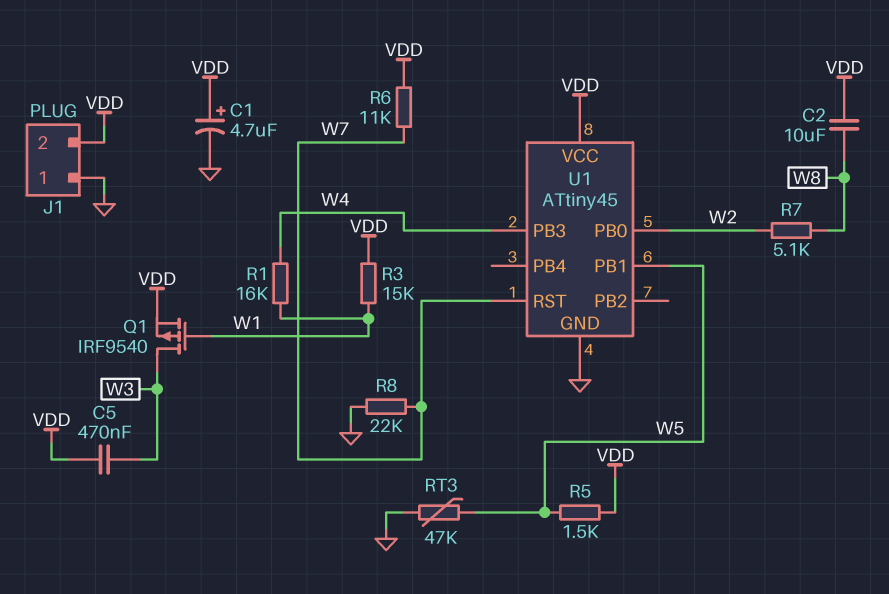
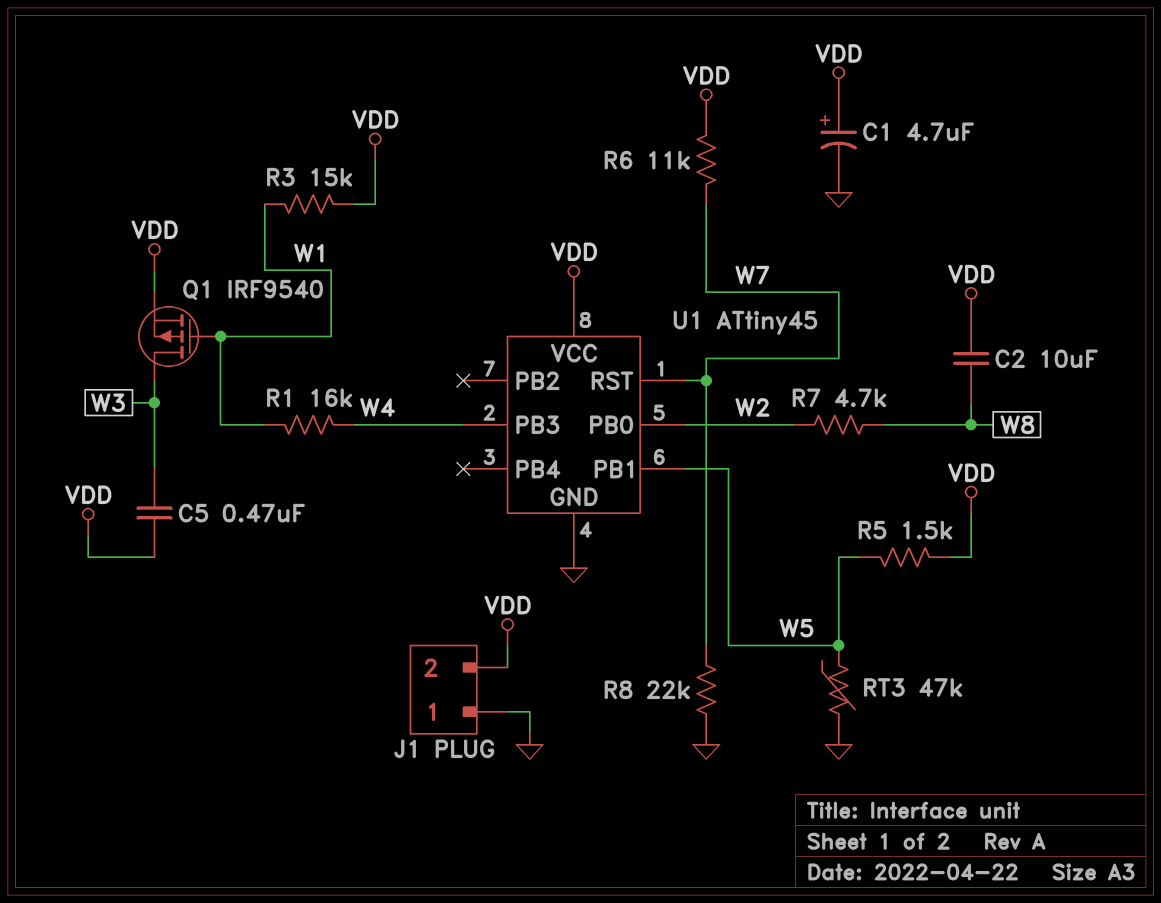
R7: 5.1k (W2, W8) -> 4.7k (W2, W8)

